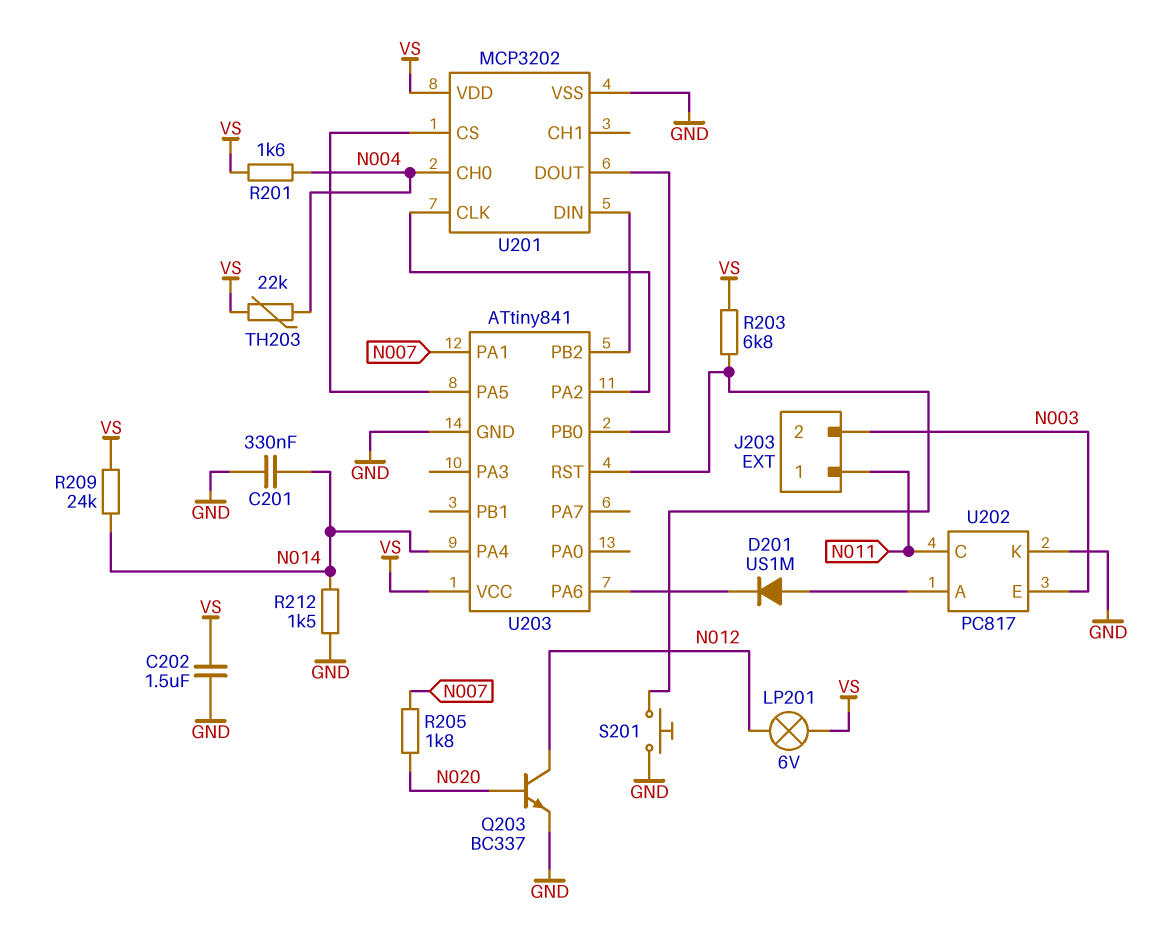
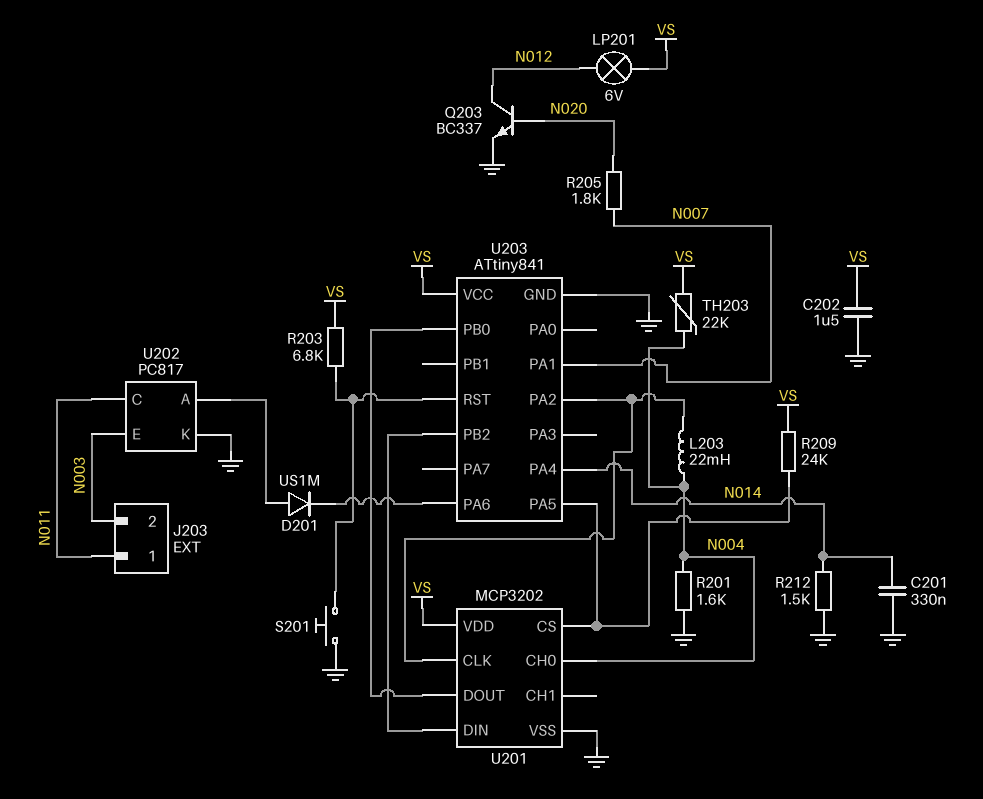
L203: none -> 22mH (N004, U201/CLK)
R201: 1.6k (N004, VS) -> 1.6k (GND, N004)
R209: 24k (N014, VS) -> 24k (U201/CS, VS)

